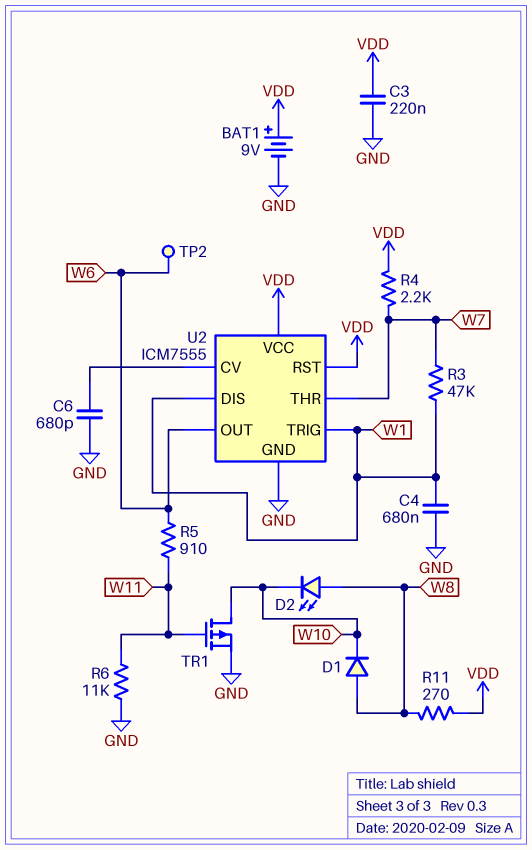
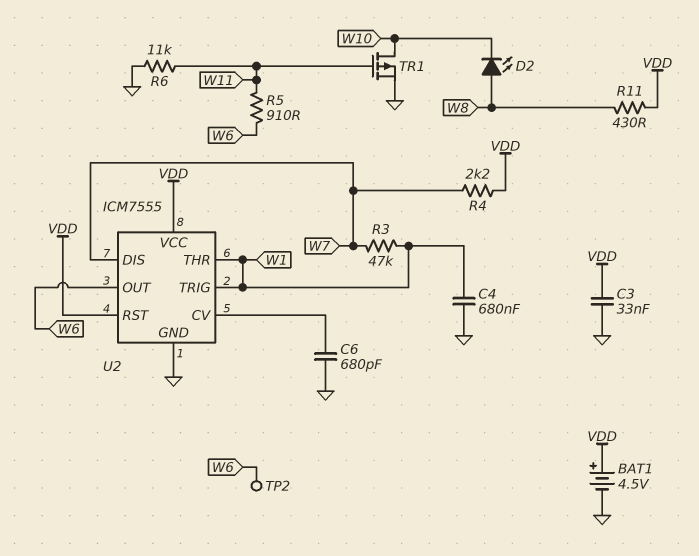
BAT1: 9V (plus VDD, minus GND) -> 4.5V (plus VDD, minus GND)
C3: 220nF (GND, VDD) -> 33nF (GND, VDD)
D1: diode (A W8, K W10) -> none
R11: 270 (VDD, W8) -> 430 (VDD, W8)
U2 pin DIS: W1 -> W7
U2 pin THR: W7 -> W1

